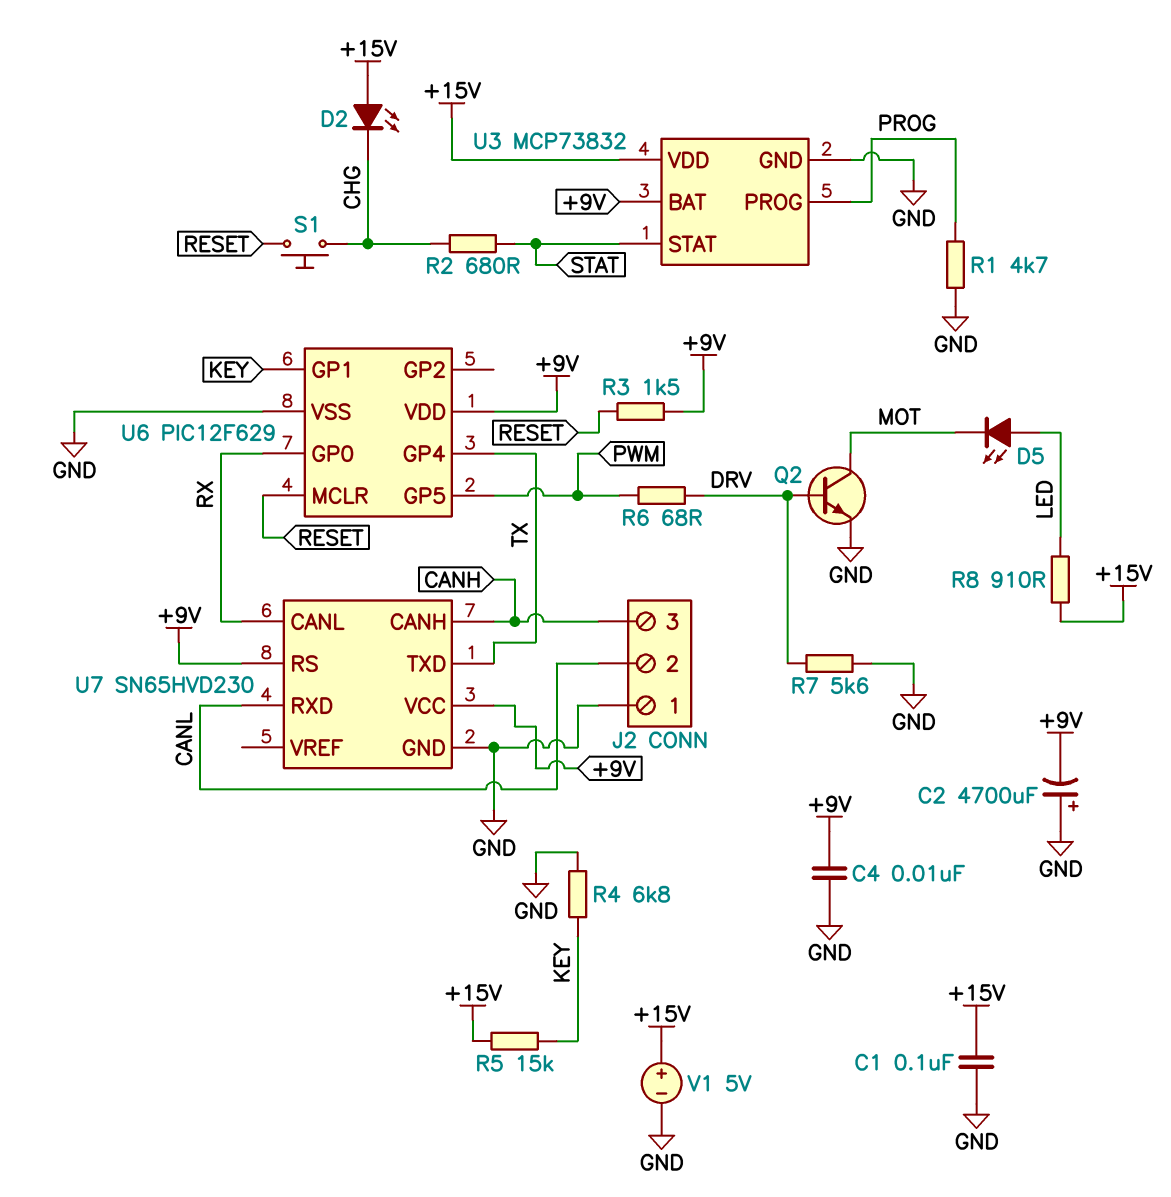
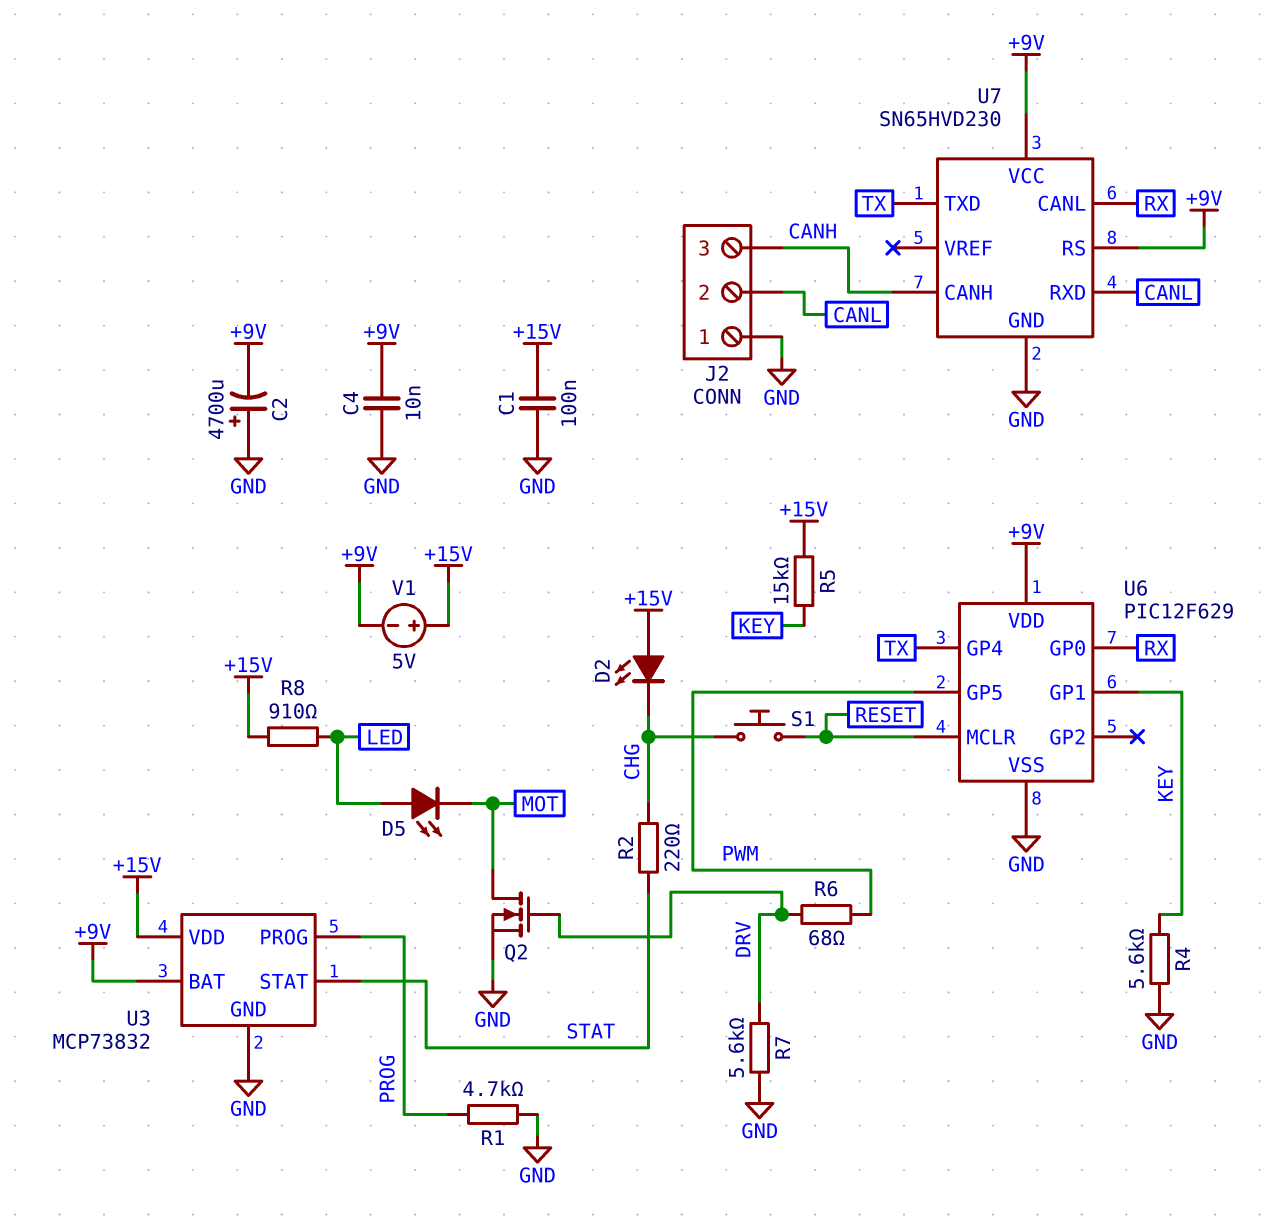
Q2: NPN (B DRV, C MOT, E GND) -> NMOS (G DRV, D MOT, S GND)
R2: 680 (CHG, STAT) -> 220 (CHG, STAT)
R3: 1.5k (+9V, RESET) -> none
R4: 6.8k (GND, KEY) -> 5.6k (GND, KEY)
V1: 5V (plus +15V, minus GND) -> 5V (plus +15V, minus +9V)

